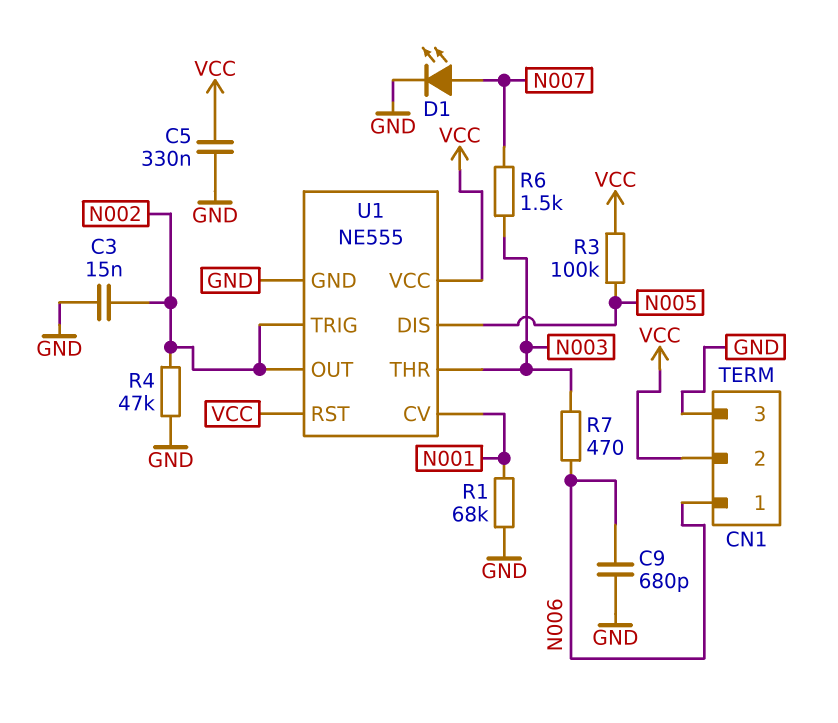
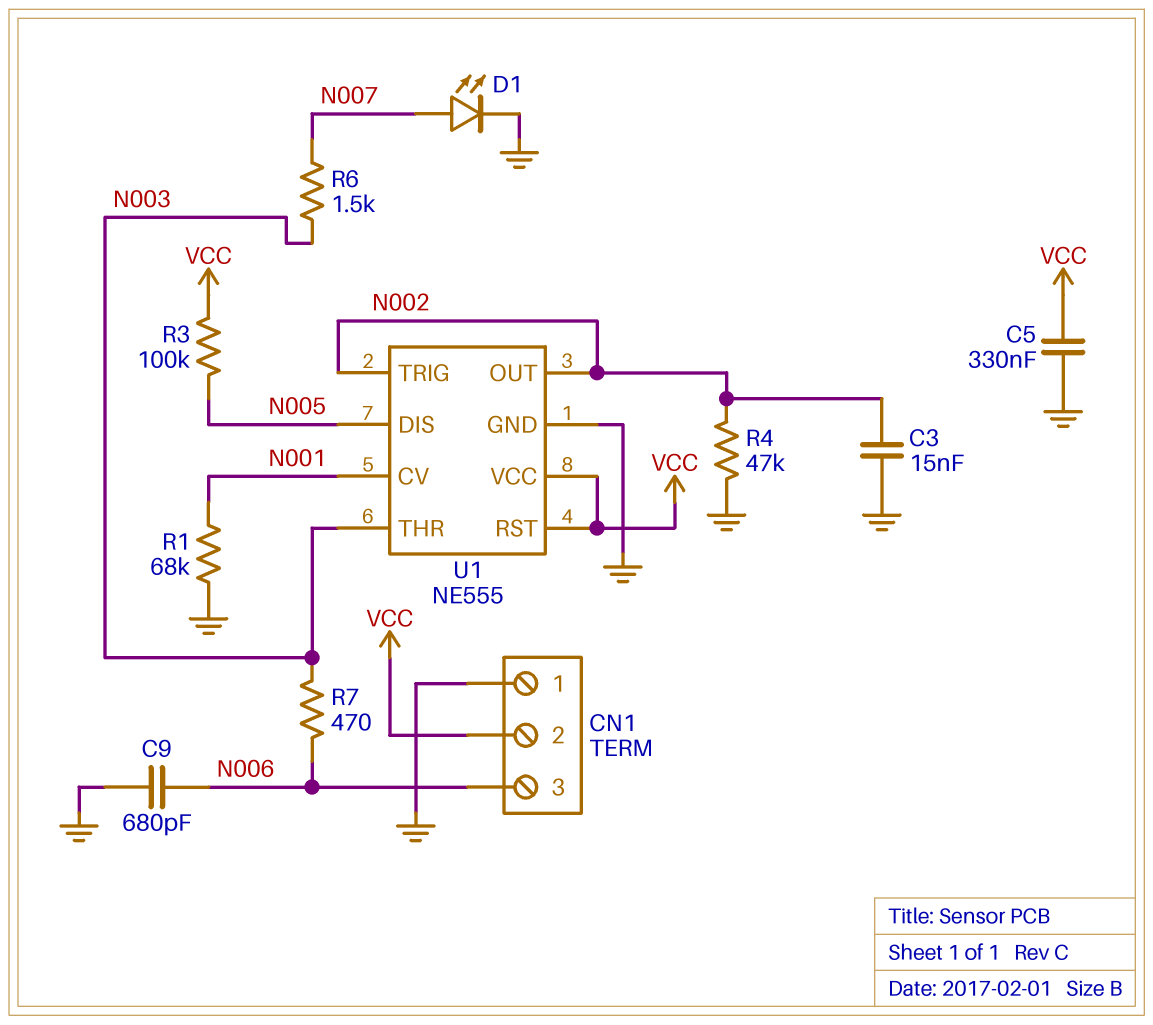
CN1 pin 1: N006 -> GND
CN1 pin 3: GND -> N006

